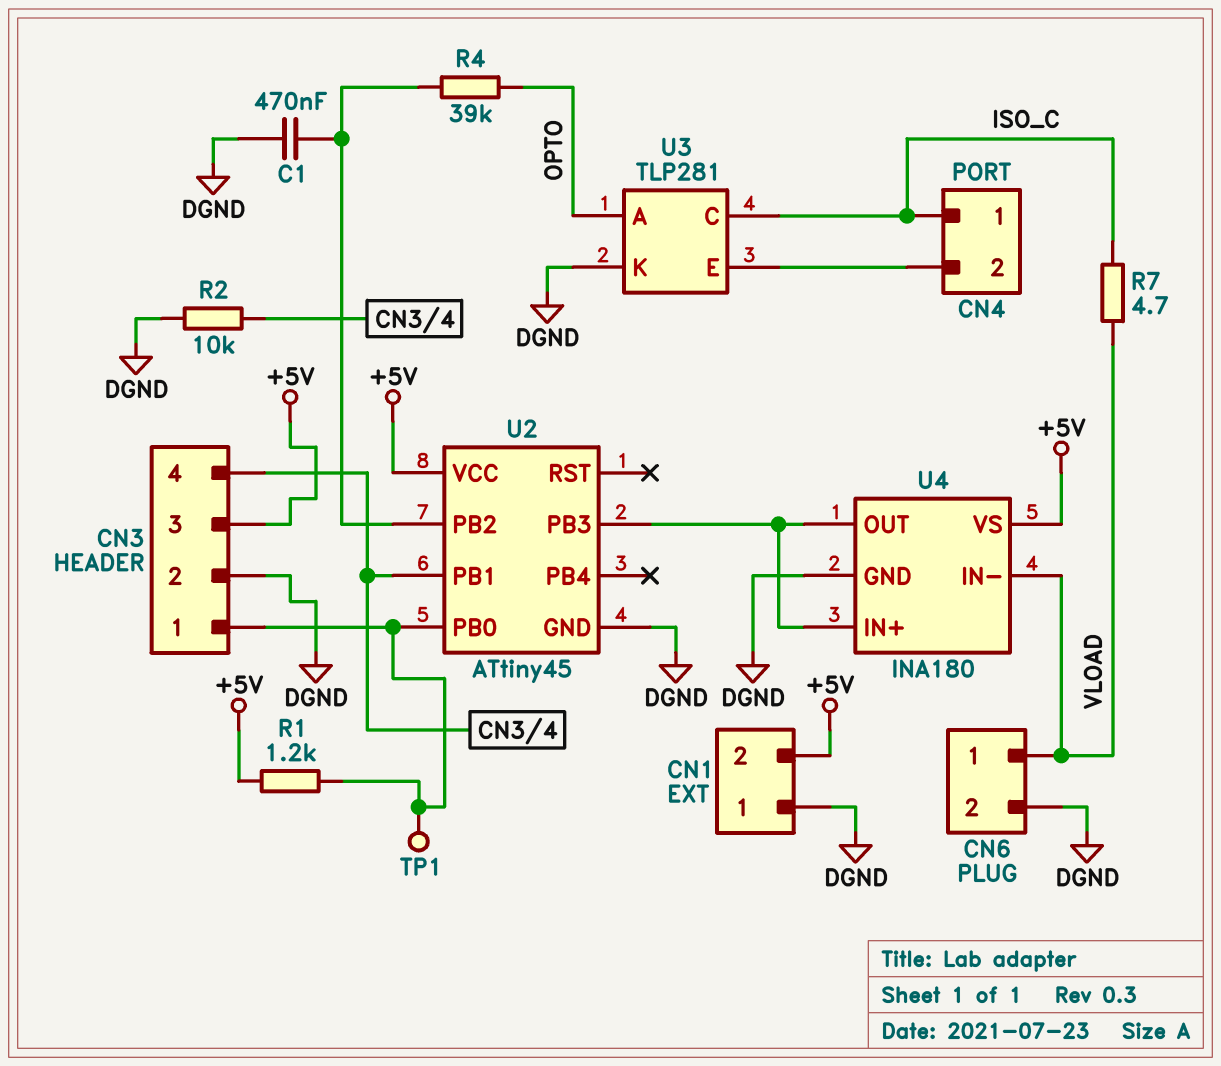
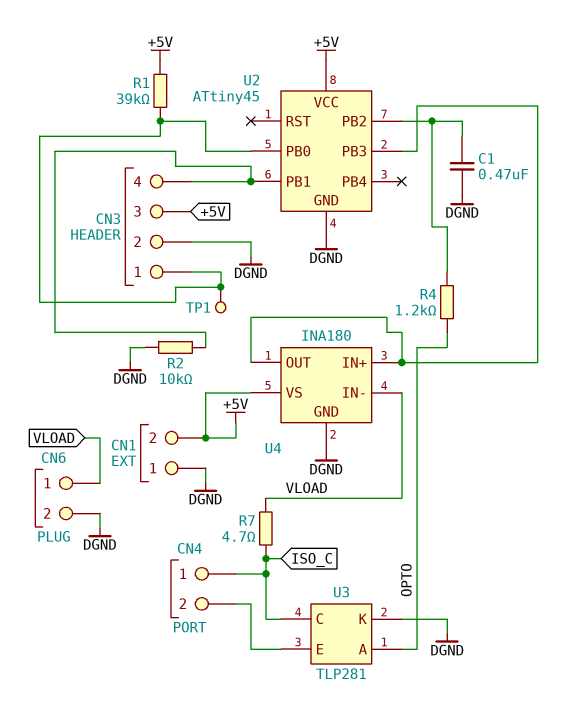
R1: 1.2k (+5V, CN3/1) -> 39k (+5V, CN3/1)
R4: 39k (OPTO, U2/PB2) -> 1.2k (OPTO, U2/PB2)

